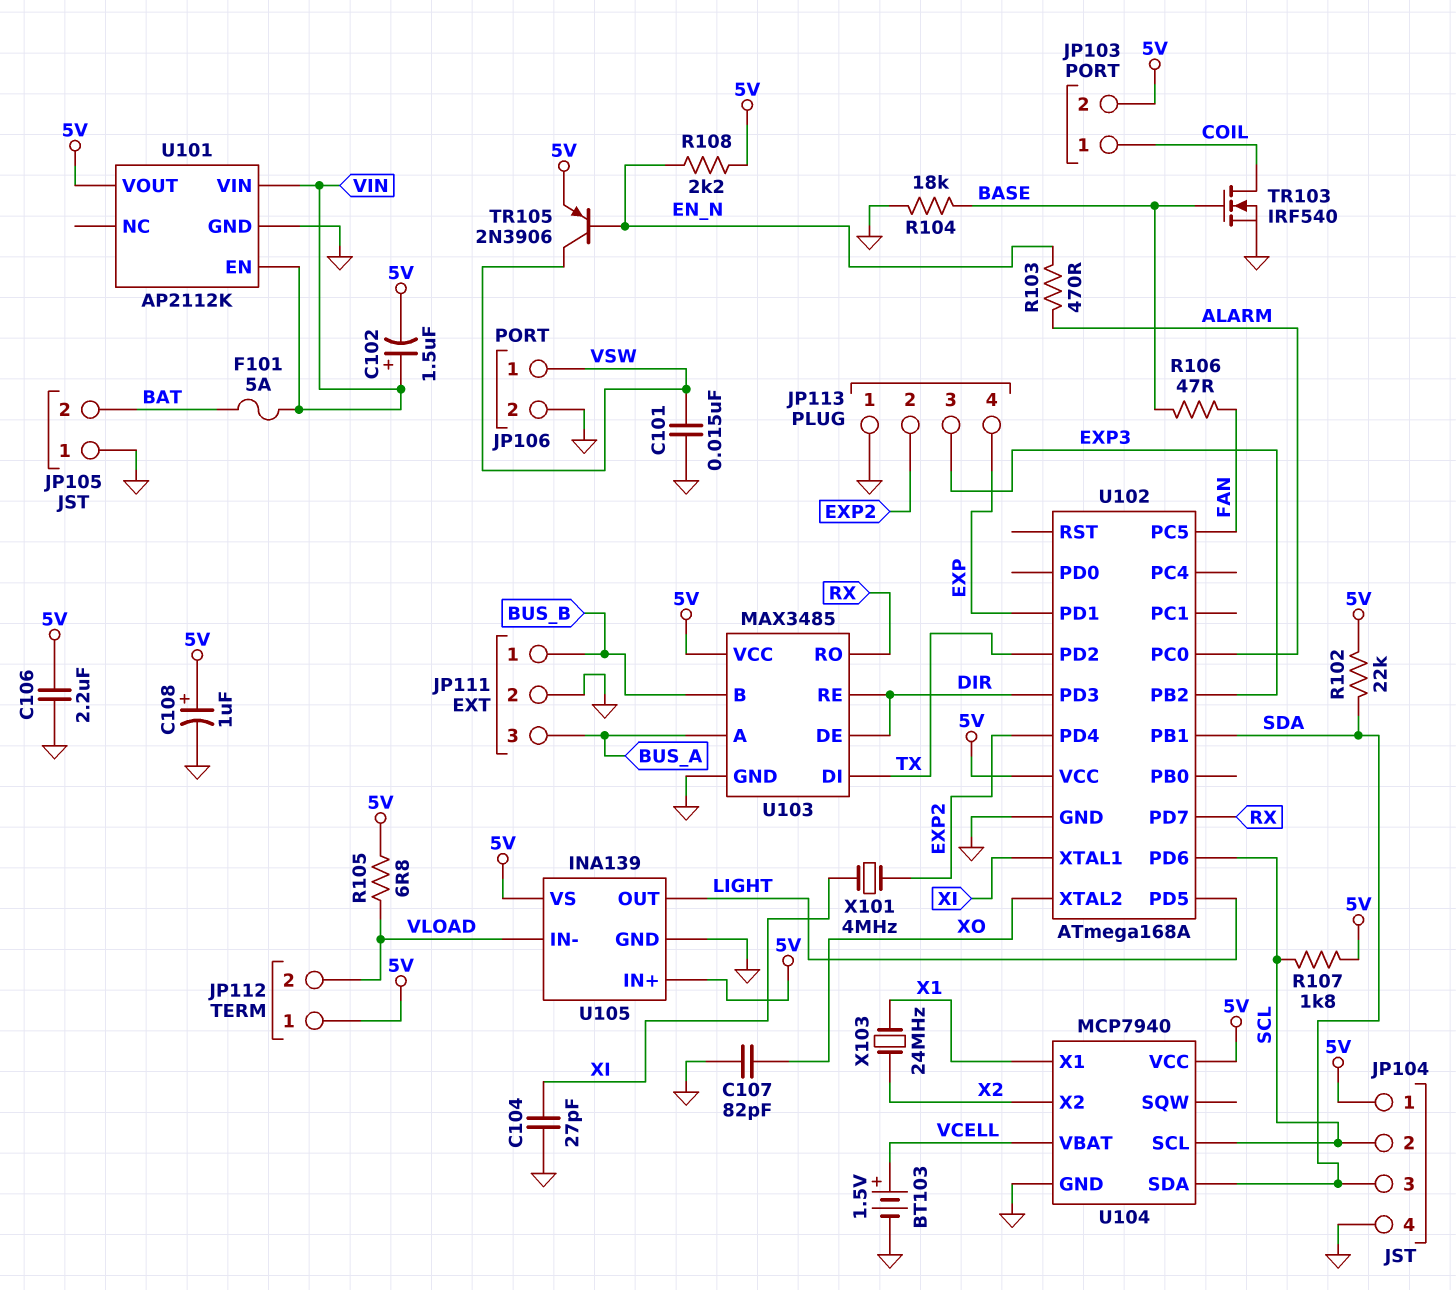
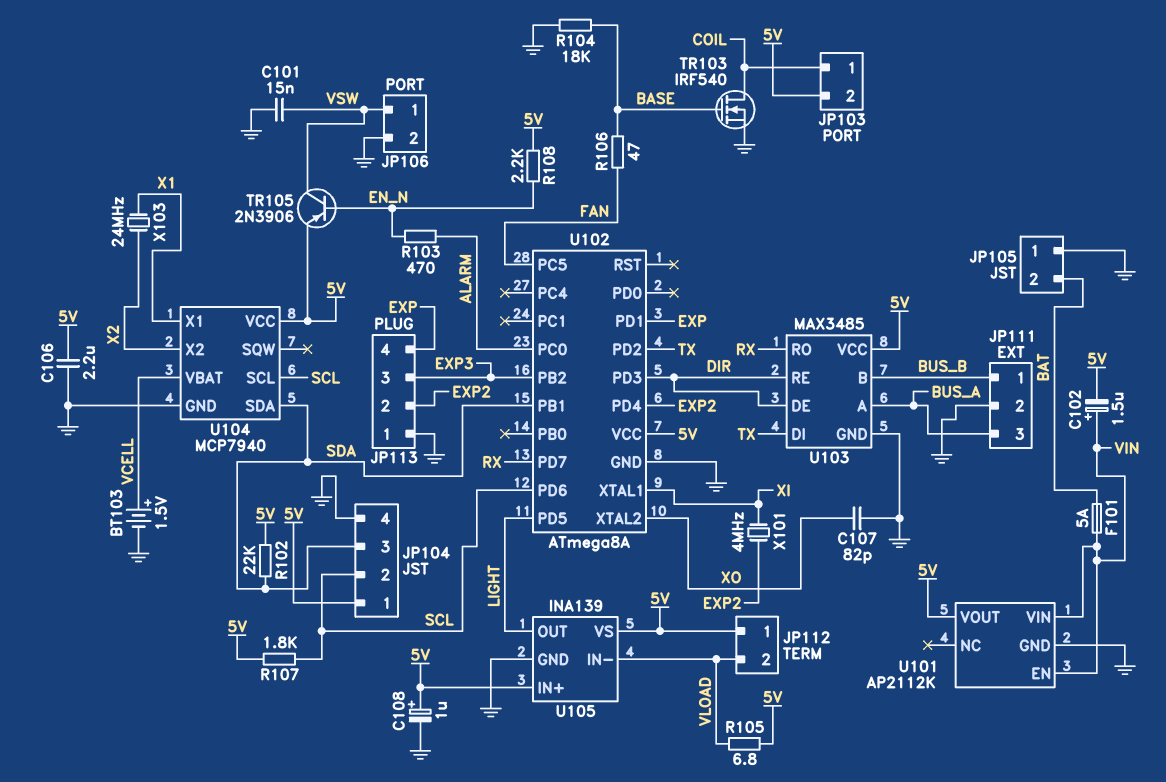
C104: 27pF (GND, XI) -> none
U102: ATmega168A -> ATmega8A

